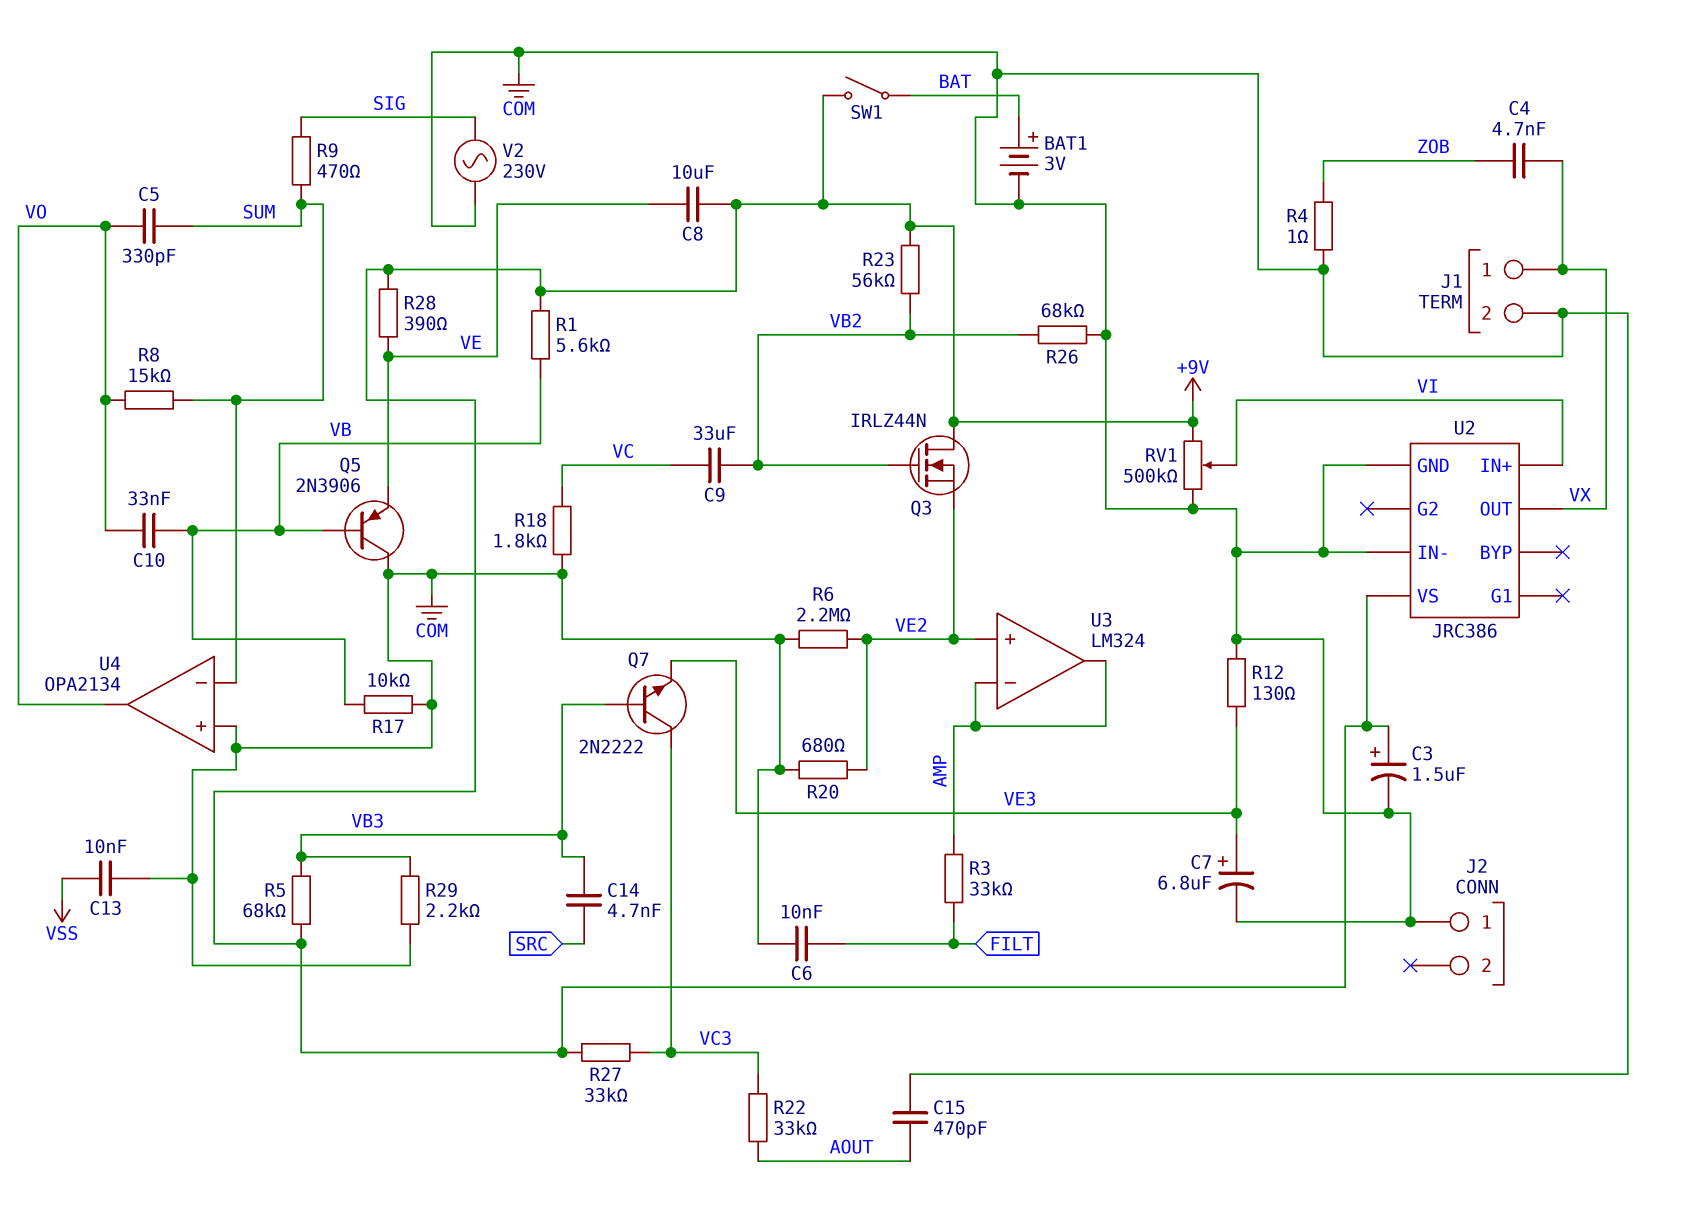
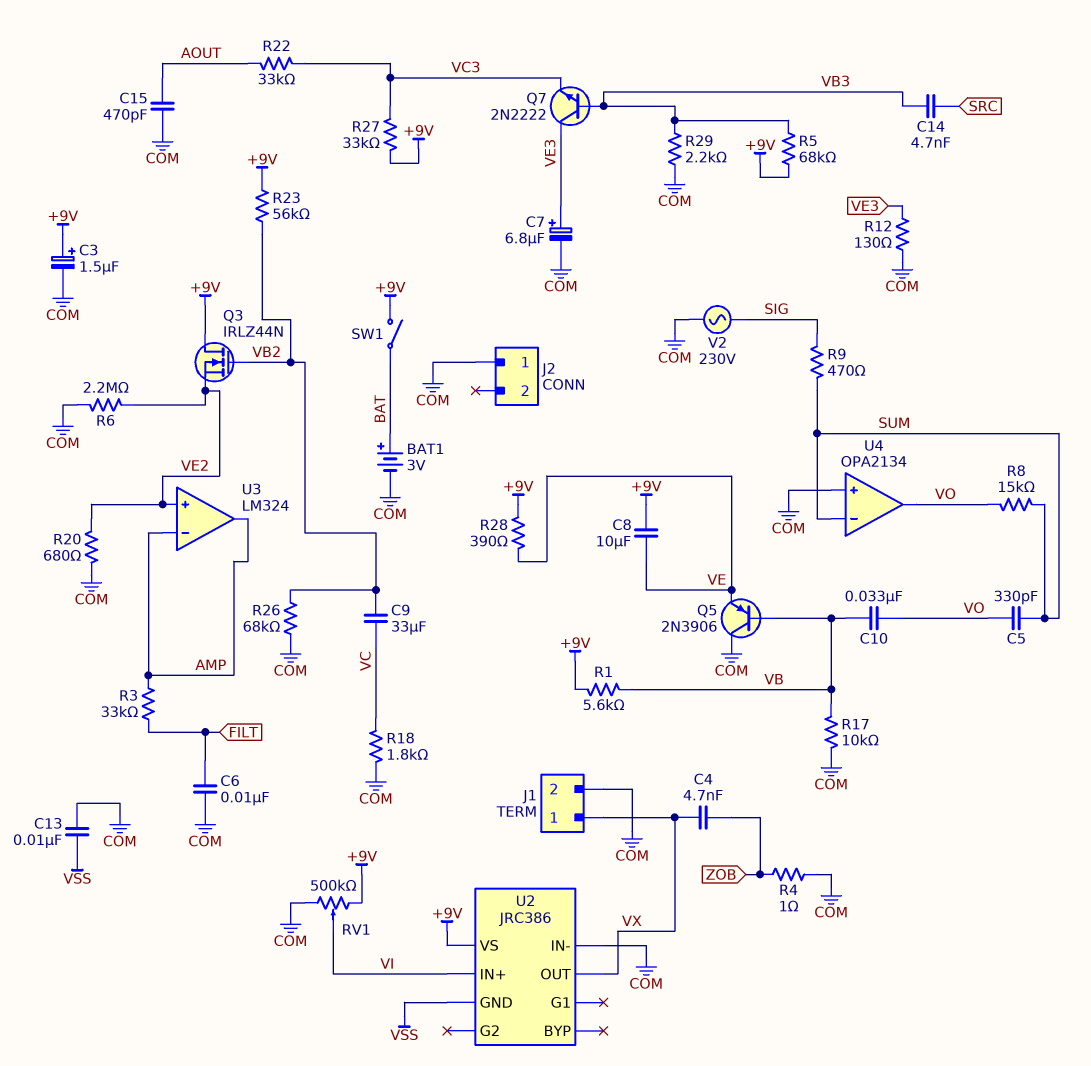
Q7: NPN 2N2222 (B VB3, C VC3, E VE3) -> NPN 2N2222 (B VB3, C VE3, E VC3)
U2 pin GND: COM -> VSS

